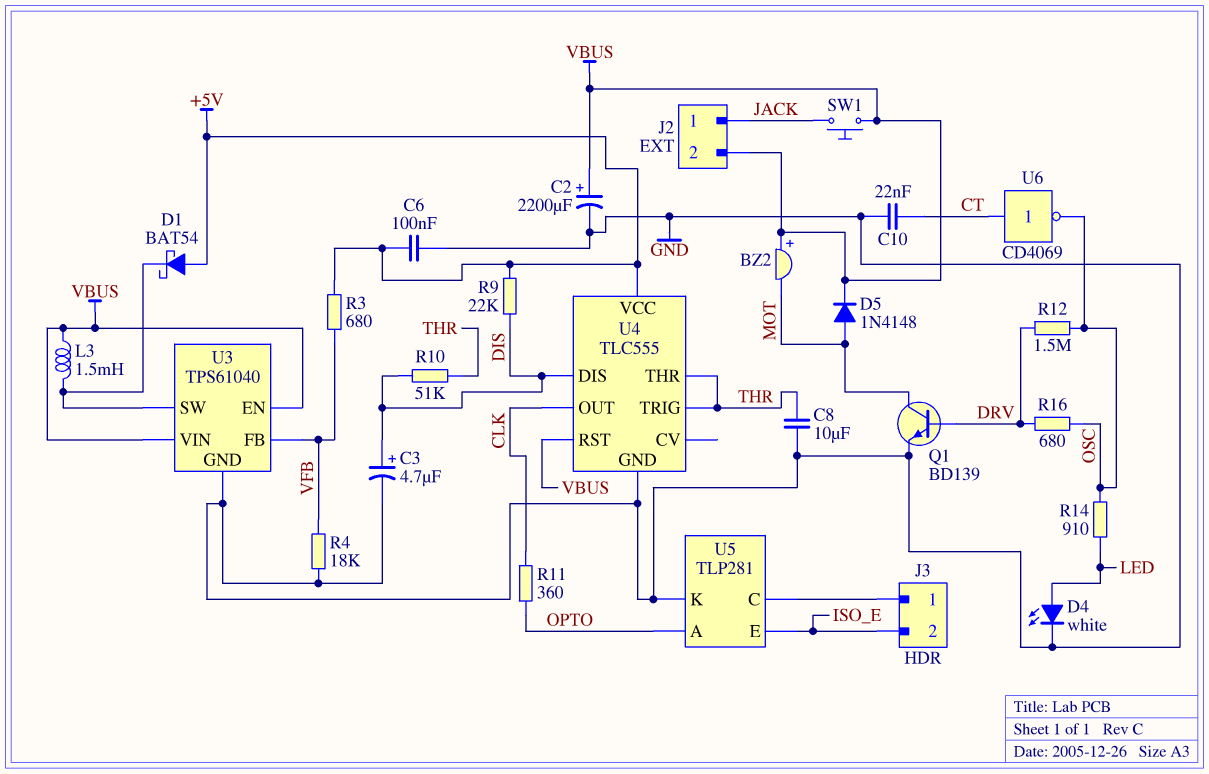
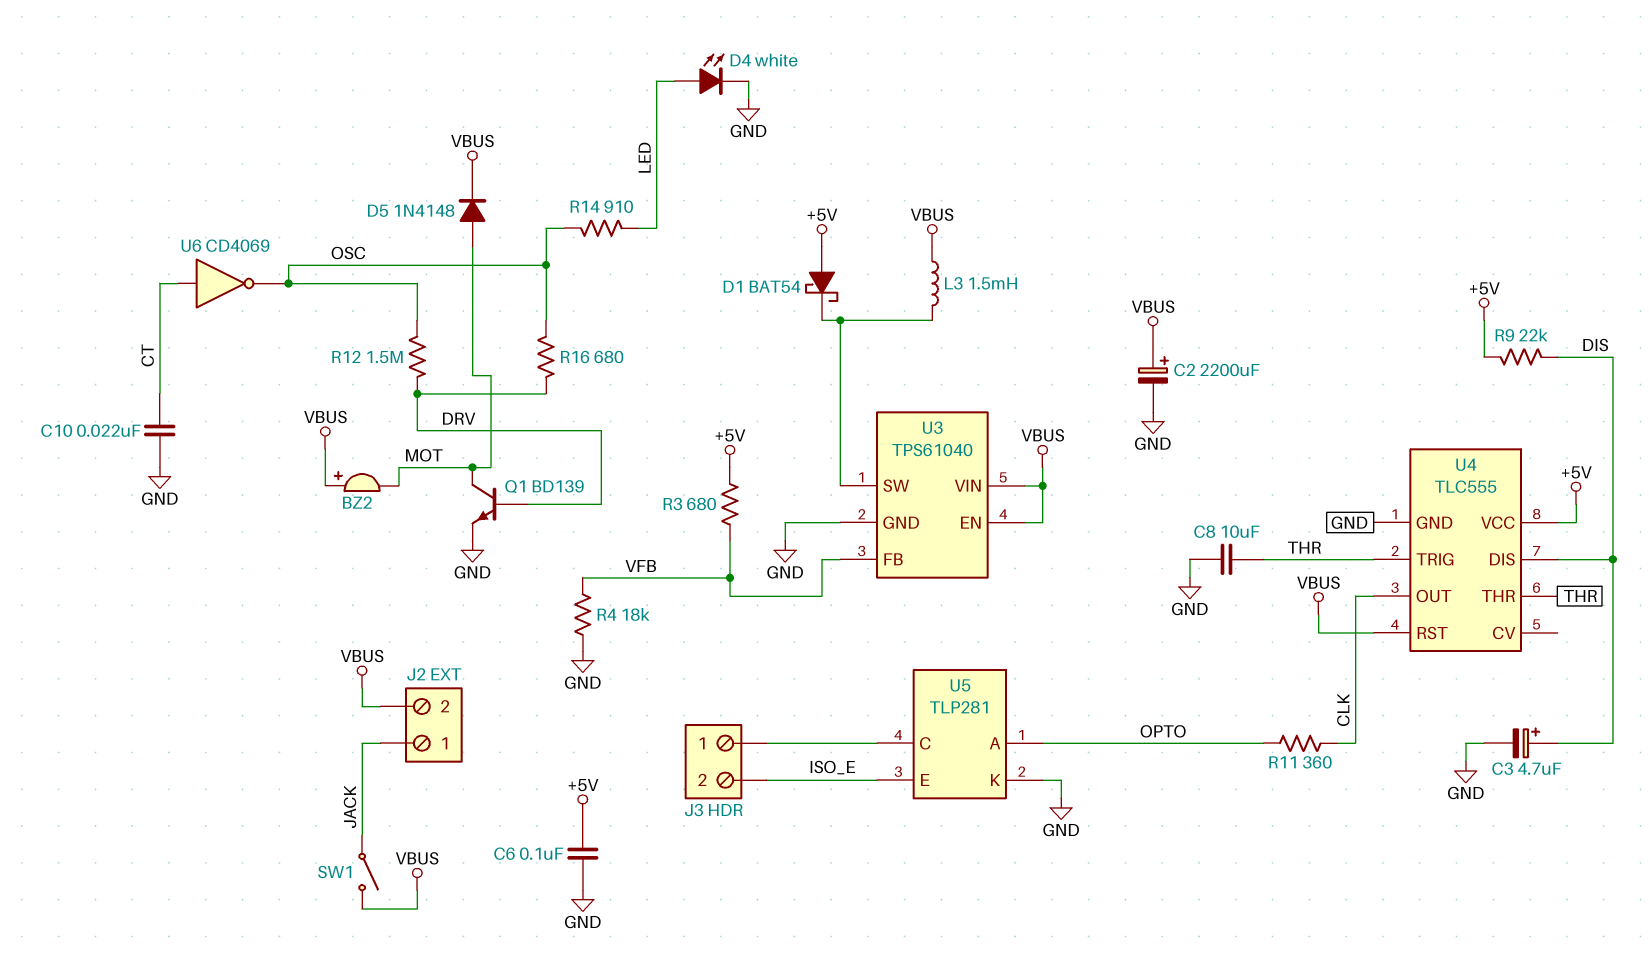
R10: 51k (DIS, THR) -> none
SW1: button (JACK, VBUS) -> switch (JACK, VBUS)

